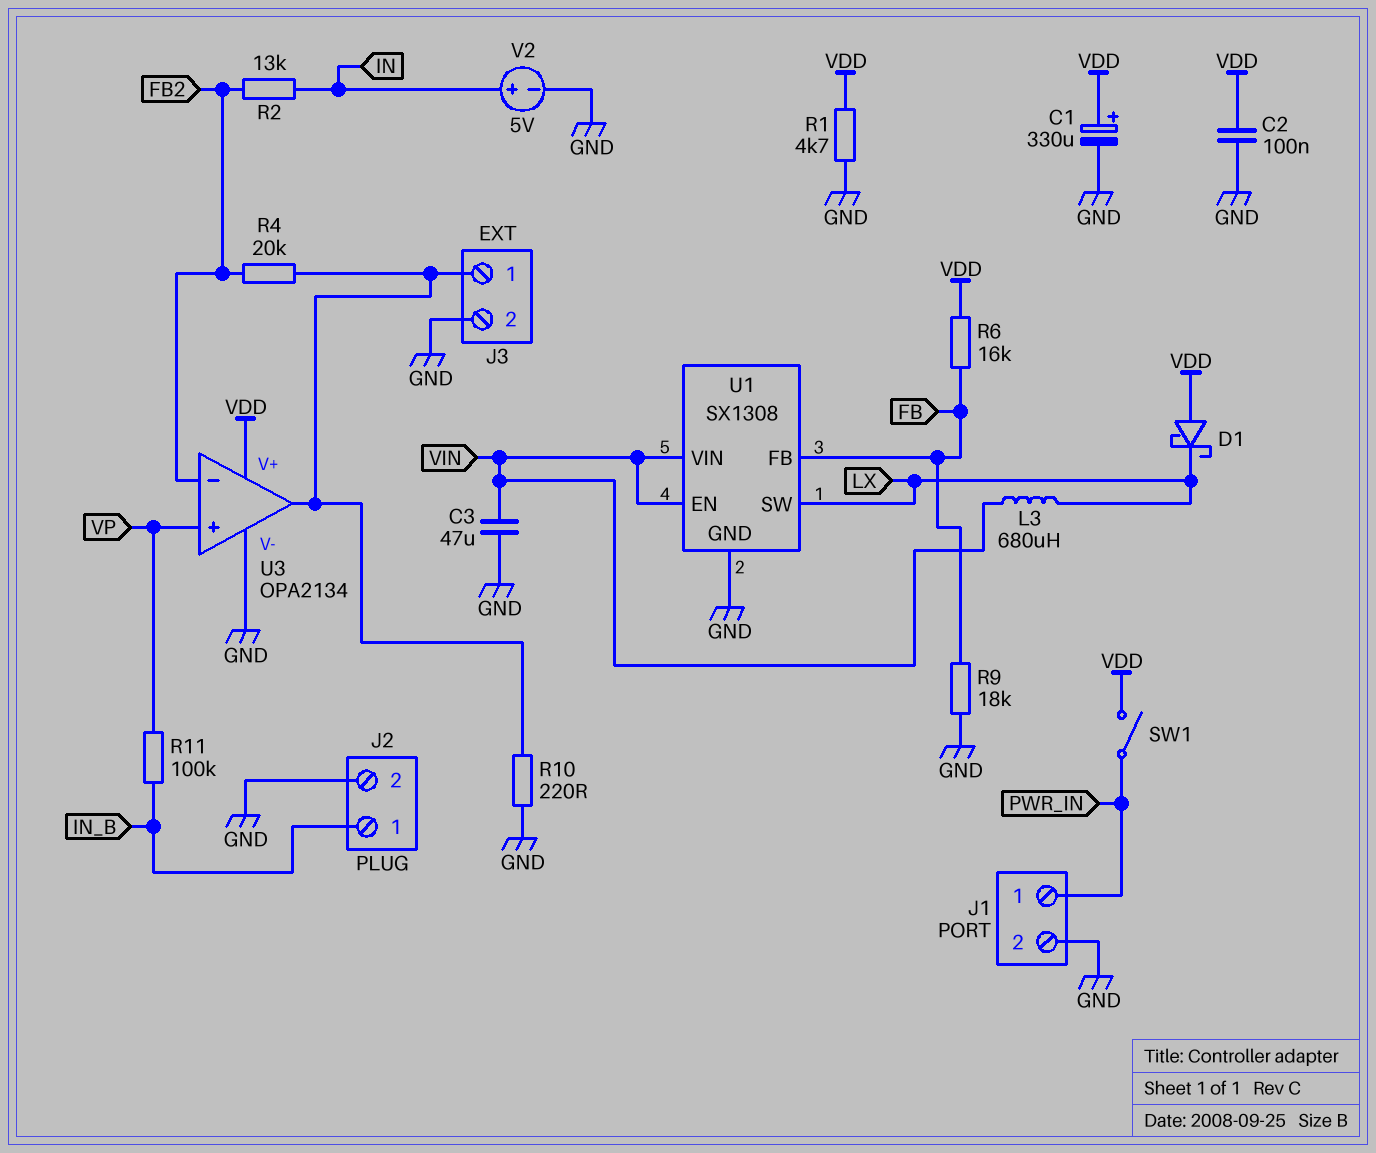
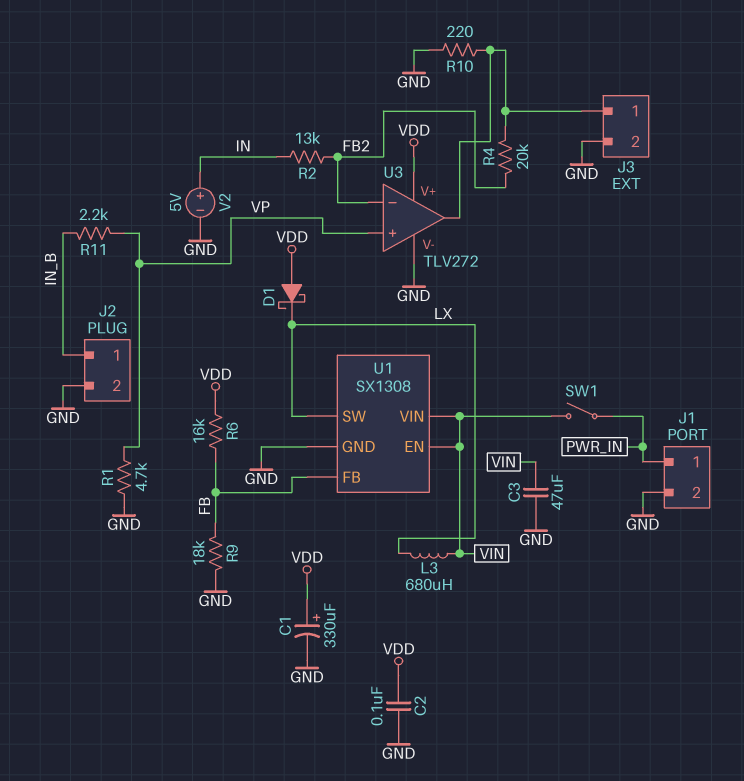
R1: 4.7k (GND, VDD) -> 4.7k (GND, VP)
R11: 100k (IN_B, VP) -> 2.2k (IN_B, VP)
SW1: switch (PWR_IN, VDD) -> switch (PWR_IN, VIN)
U3: OPA2134 -> TLV272

